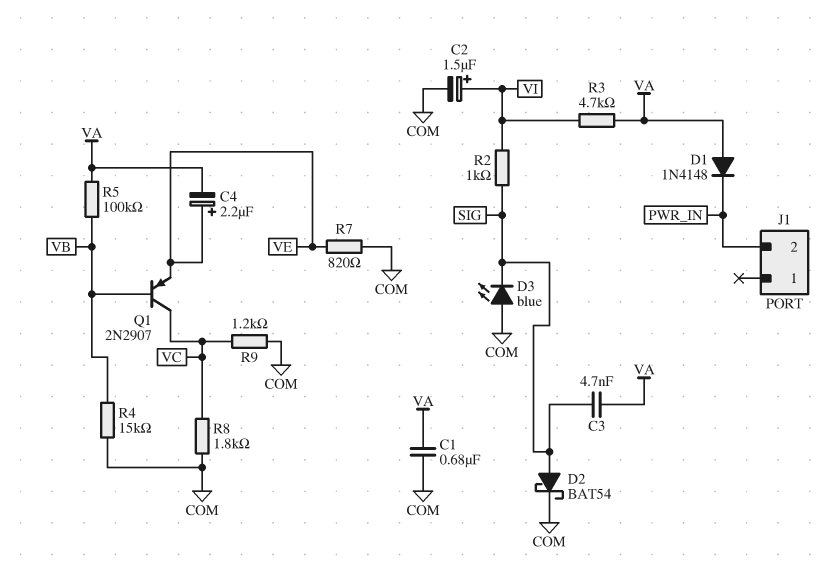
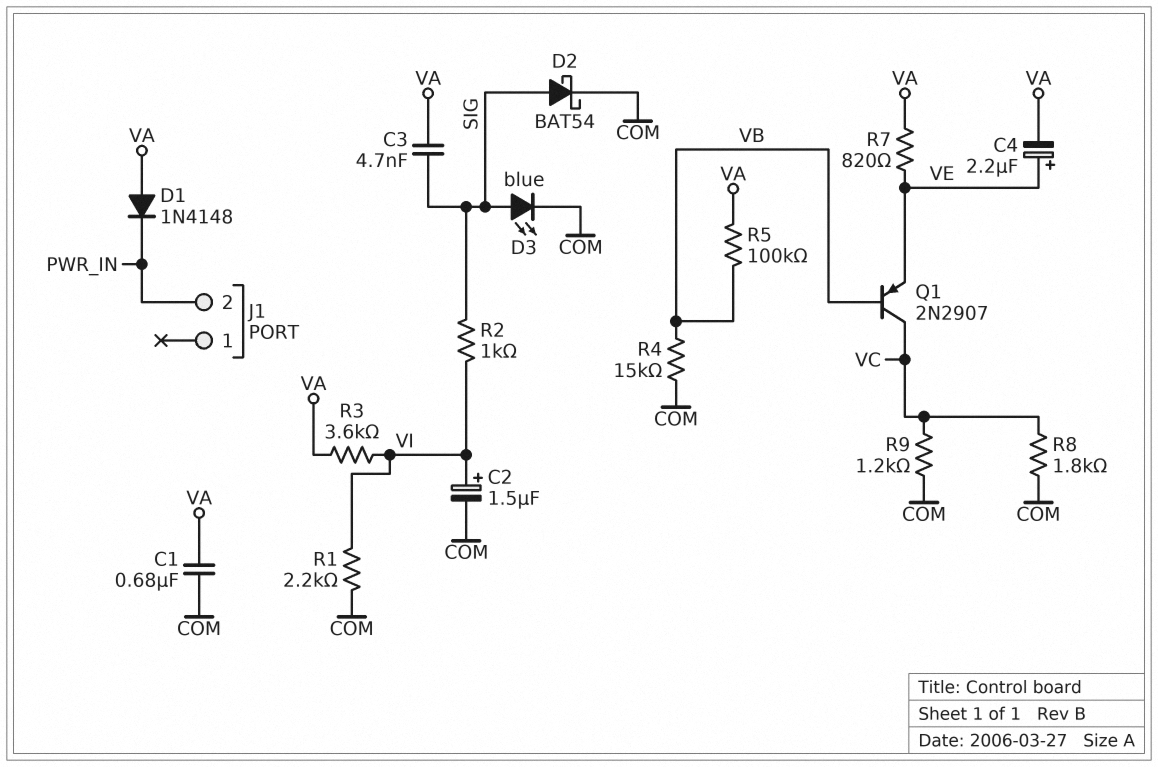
D3: LED blue (A COM, K SIG) -> LED blue (A SIG, K COM)
R1: none -> 2.2k (COM, VI)
R3: 4.7k (VA, VI) -> 3.6k (VA, VI)
R7: 820 (COM, VE) -> 820 (VA, VE)

